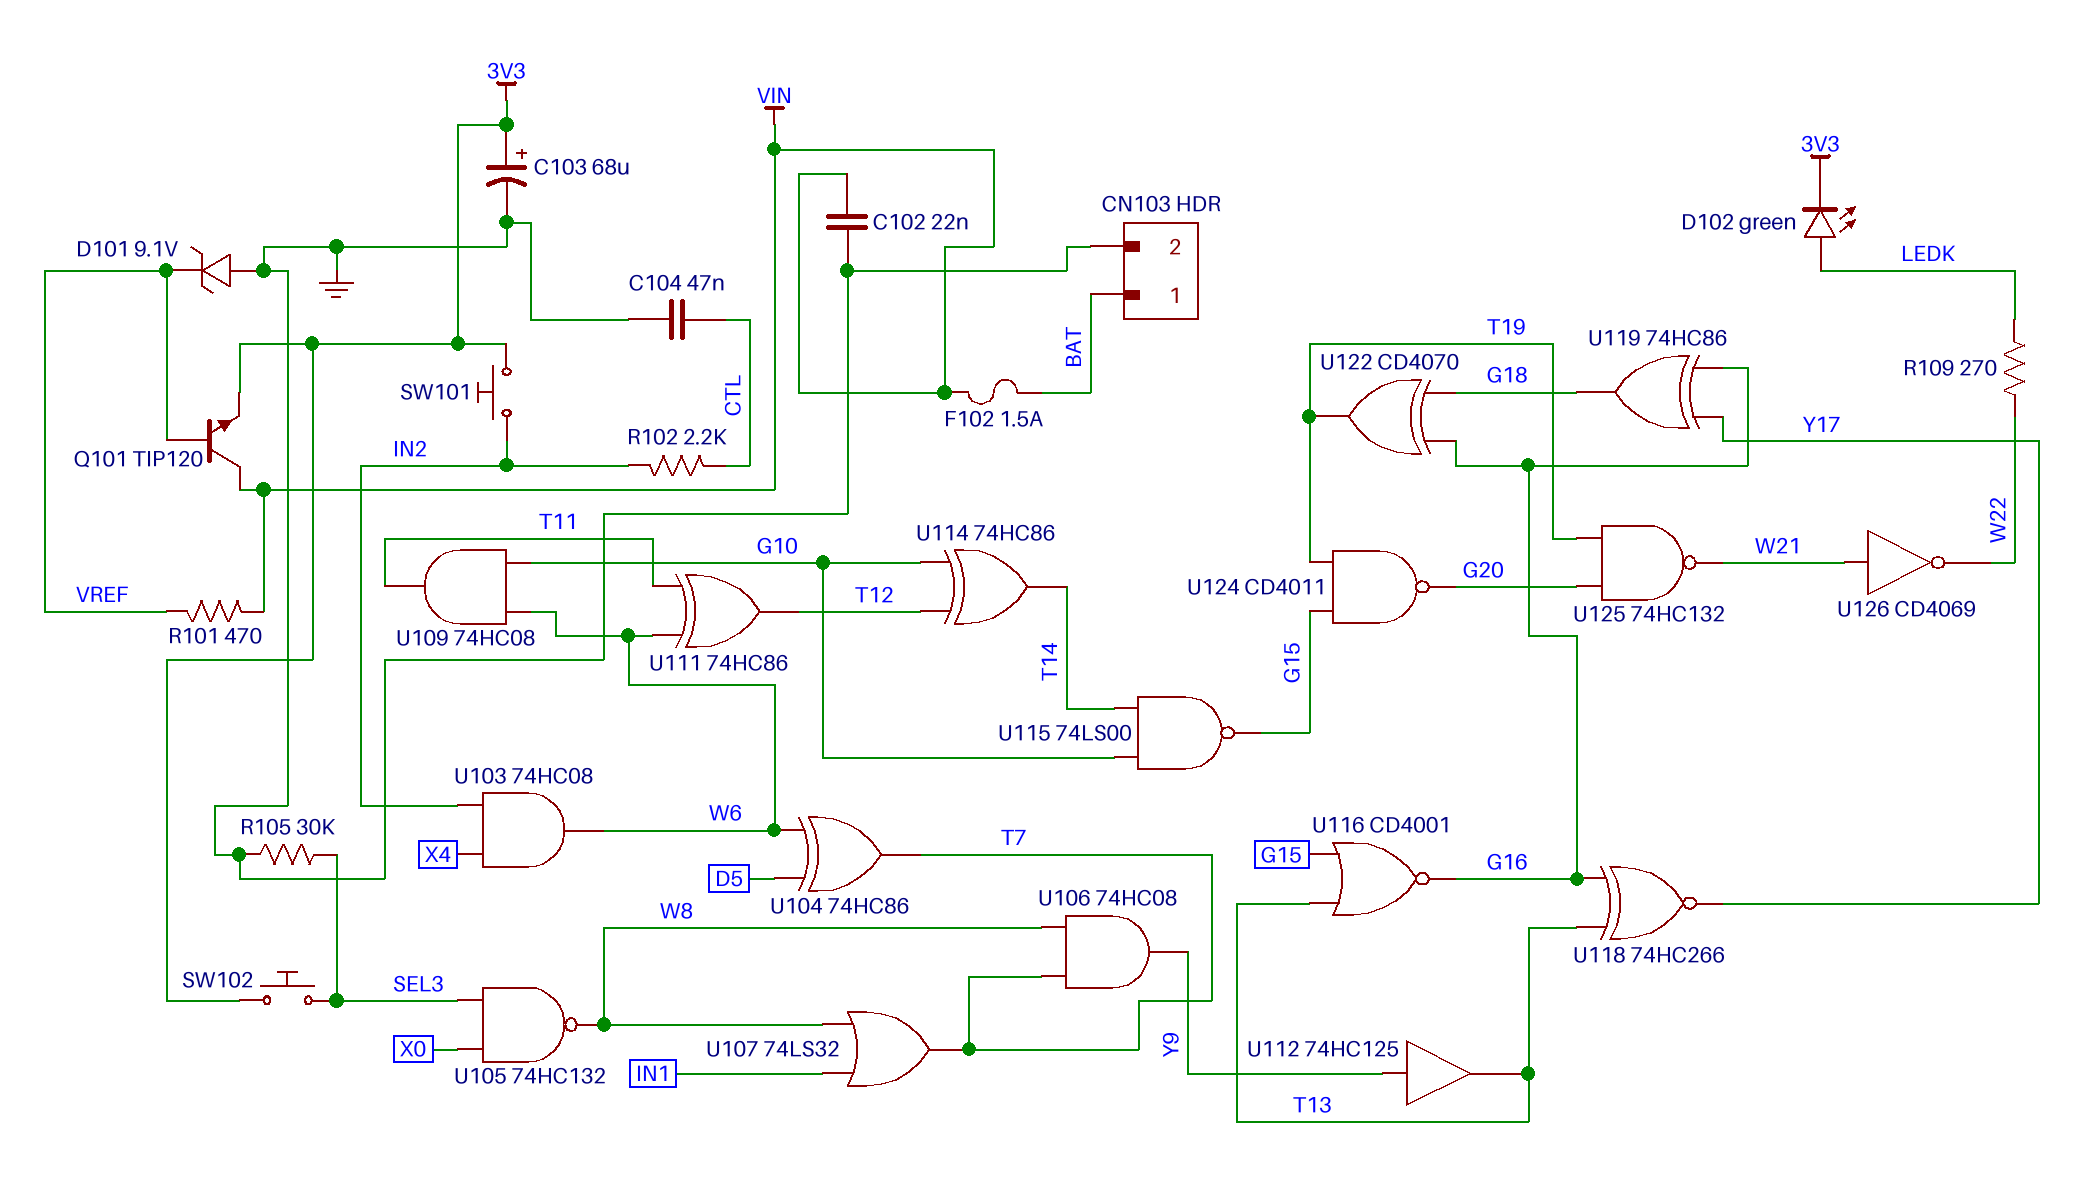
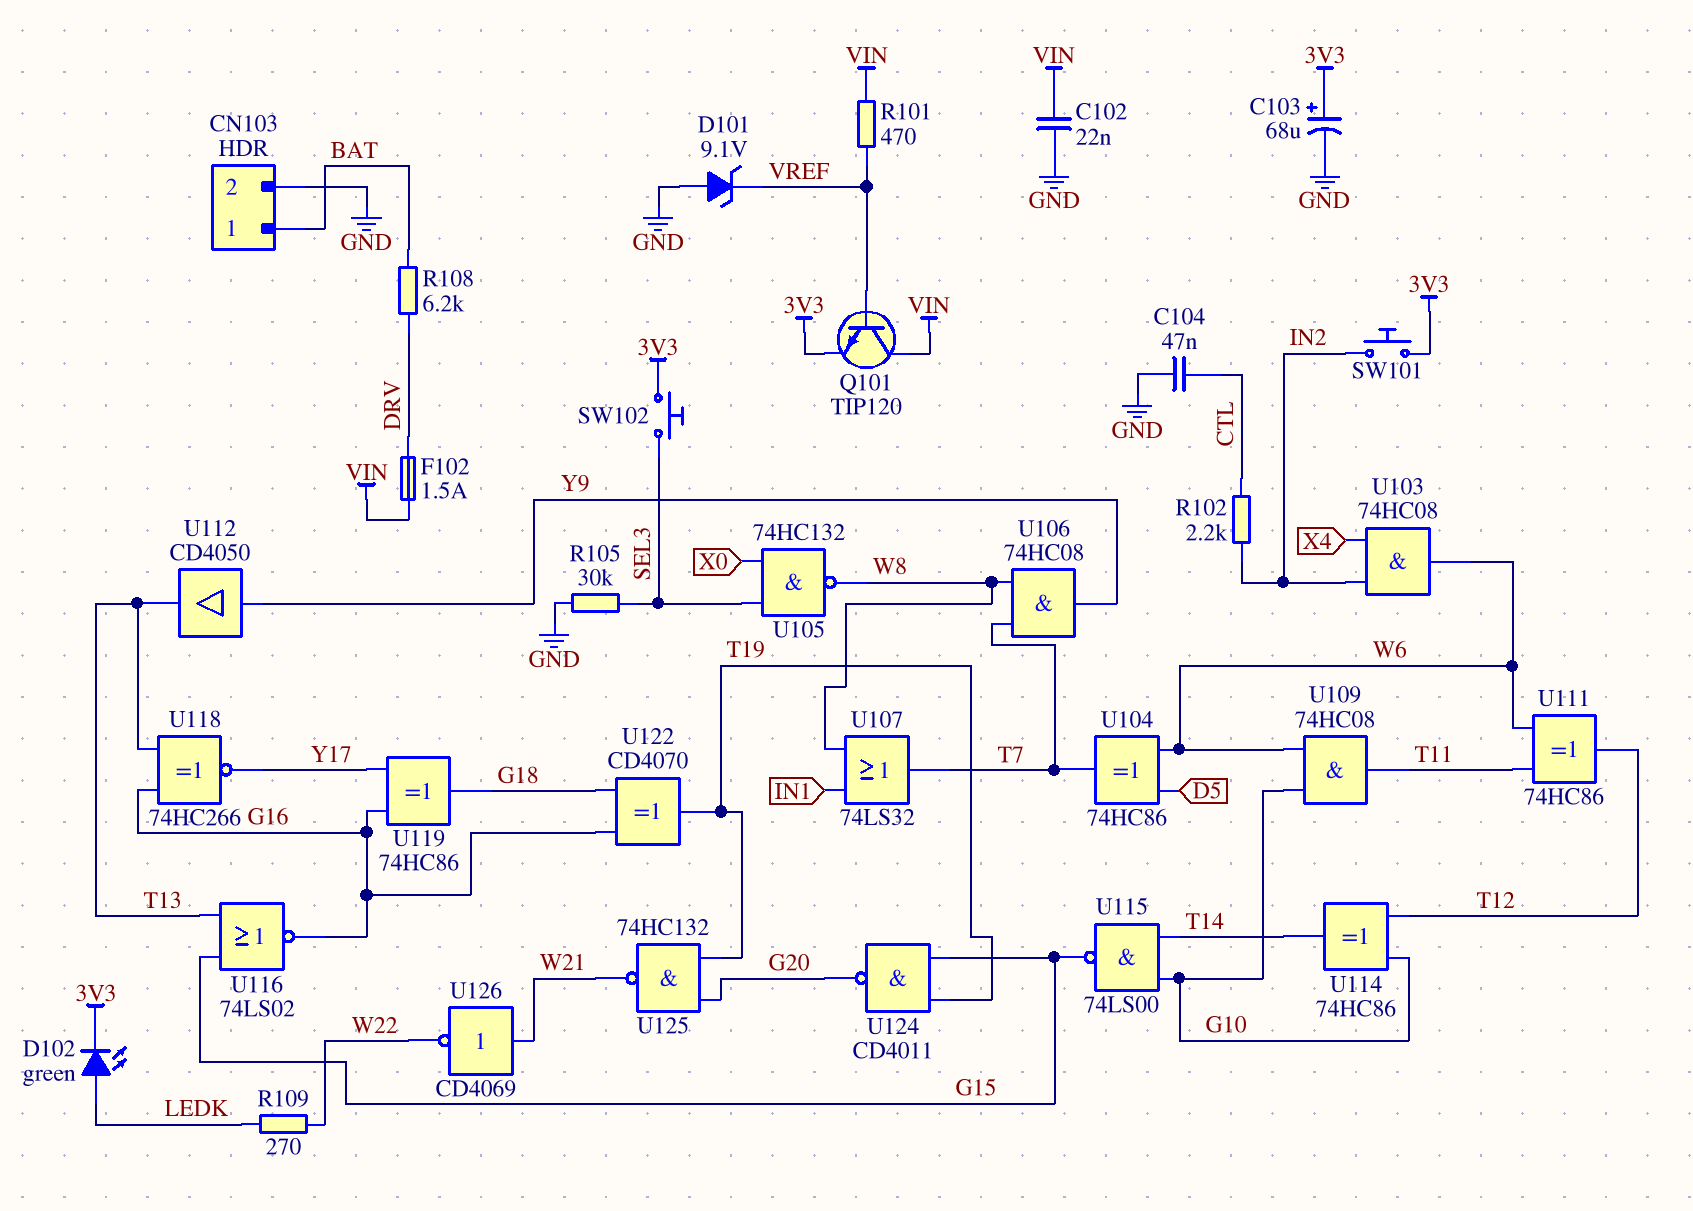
F102: 1.5A (BAT, VIN) -> 1.5A (DRV, VIN)
R108: none -> 6.2k (BAT, DRV)
U112: buffer 74HC125 (in Y9, out T13) -> buffer CD4050 (in Y9, out T13)
U116: NOR CD4001 (in G15, in T13, out G16) -> NOR 74LS02 (in G15, in T13, out G16)

